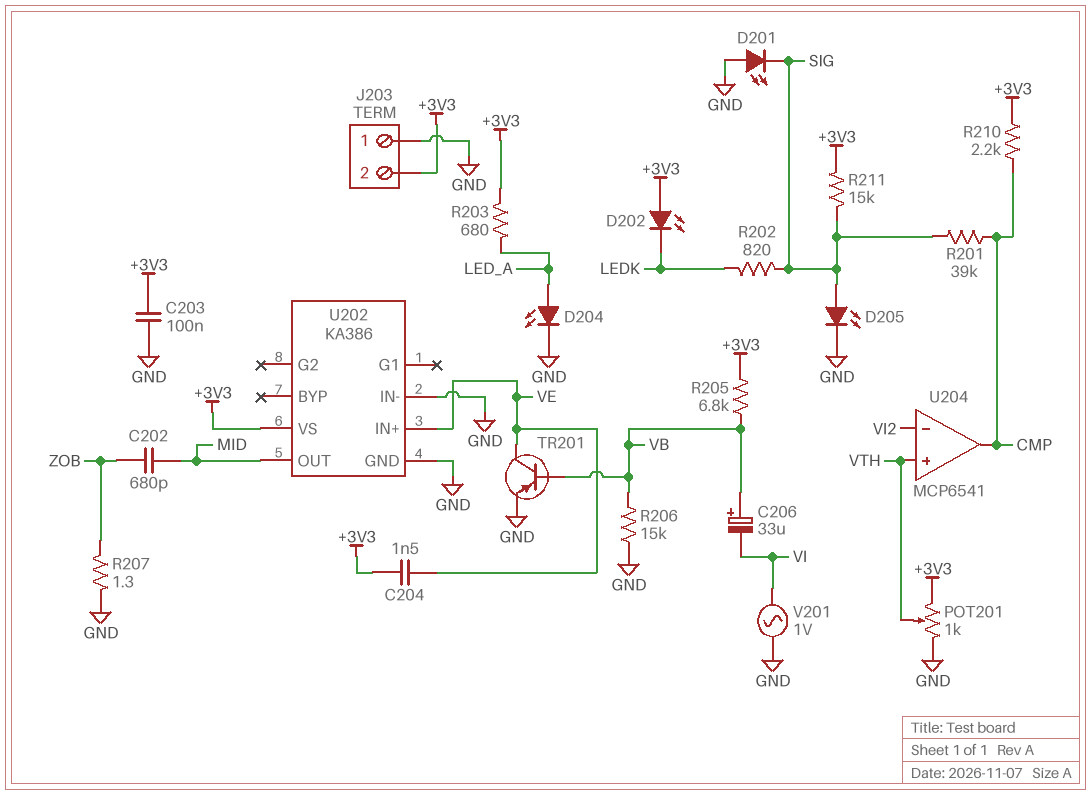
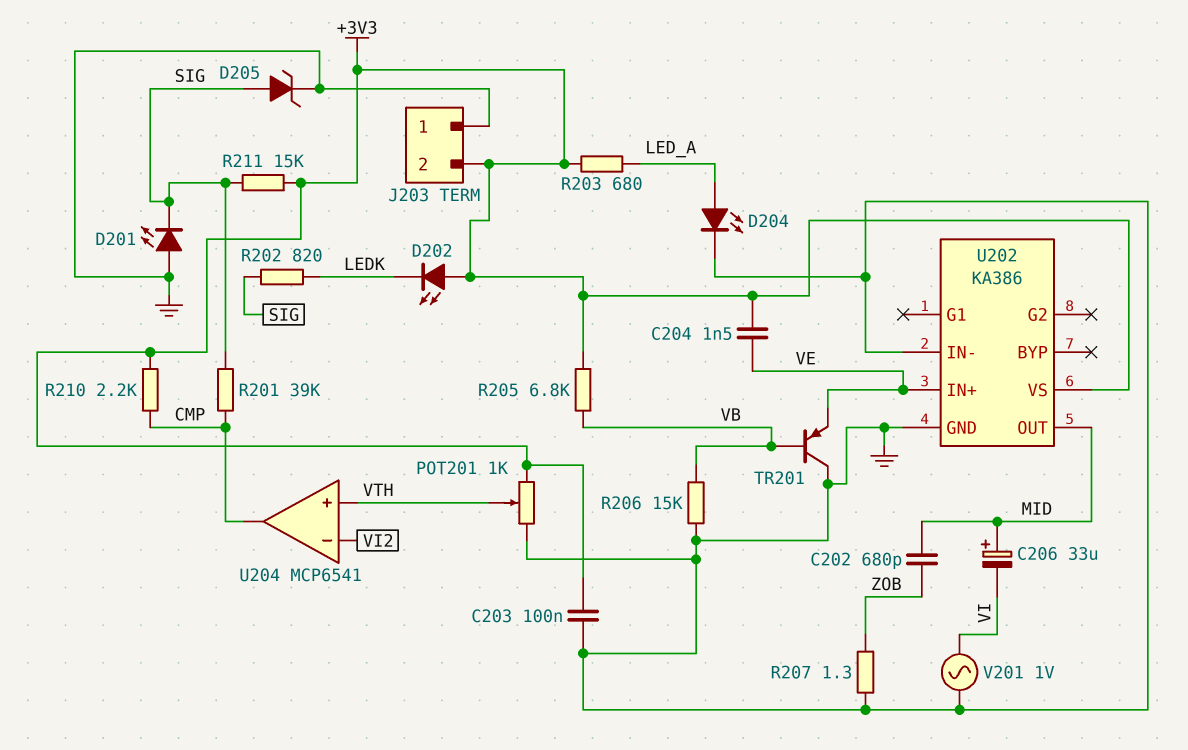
C206: 33uF (plus VB, minus VI) -> 33uF (plus MID, minus VI)
D205: LED (A SIG, K GND) -> zener (A SIG, K GND)
TR201: PNP (B VB, C VE, E GND) -> PNP (B VB, C GND, E VE)

